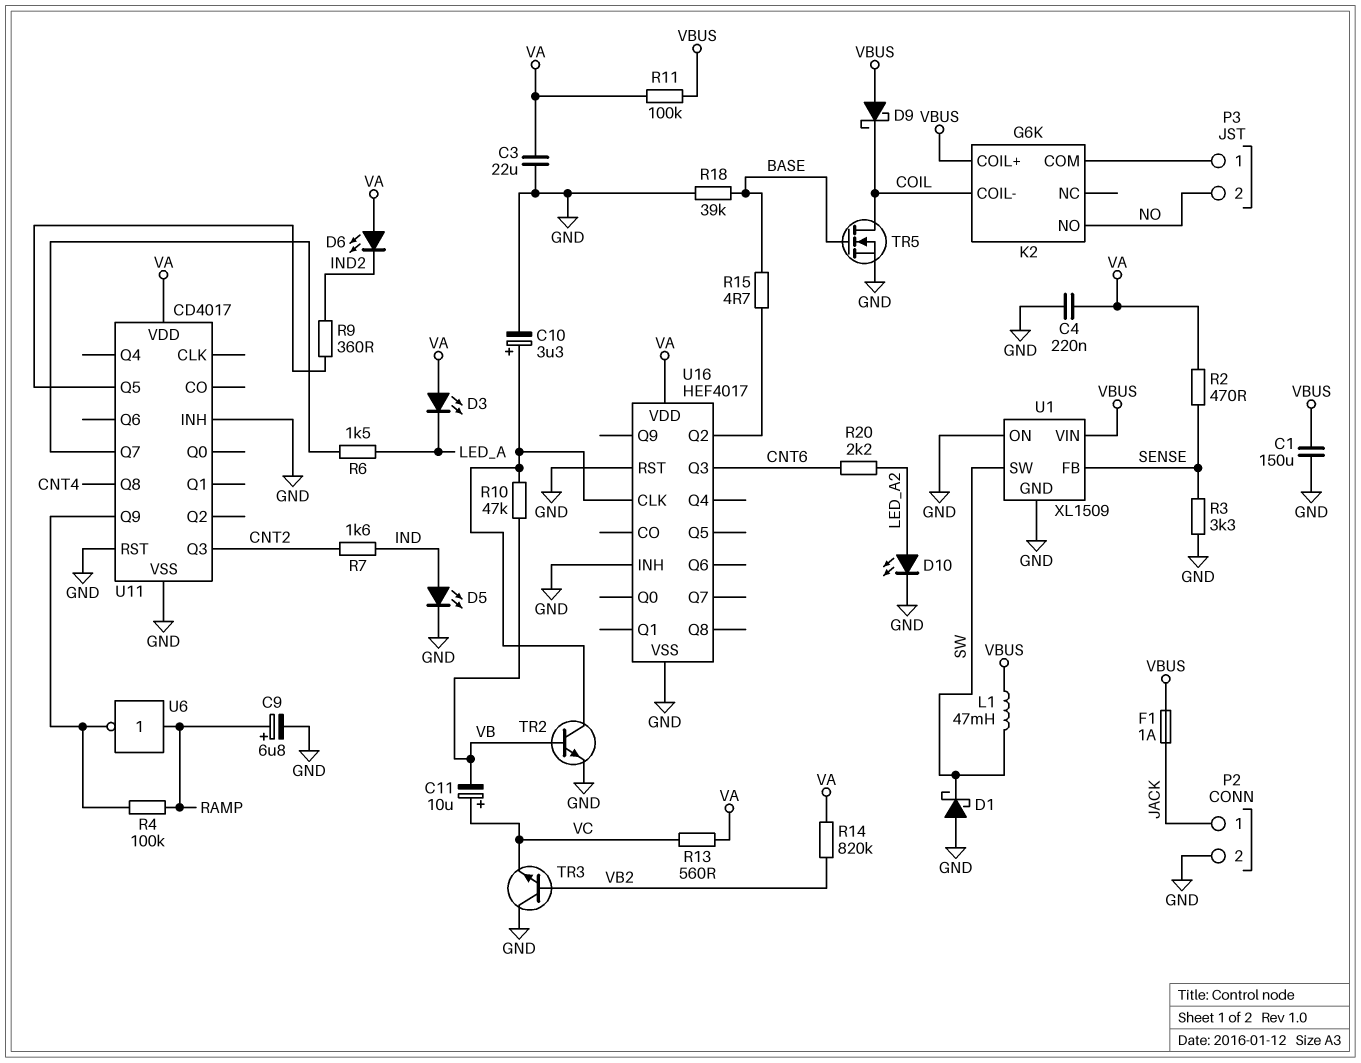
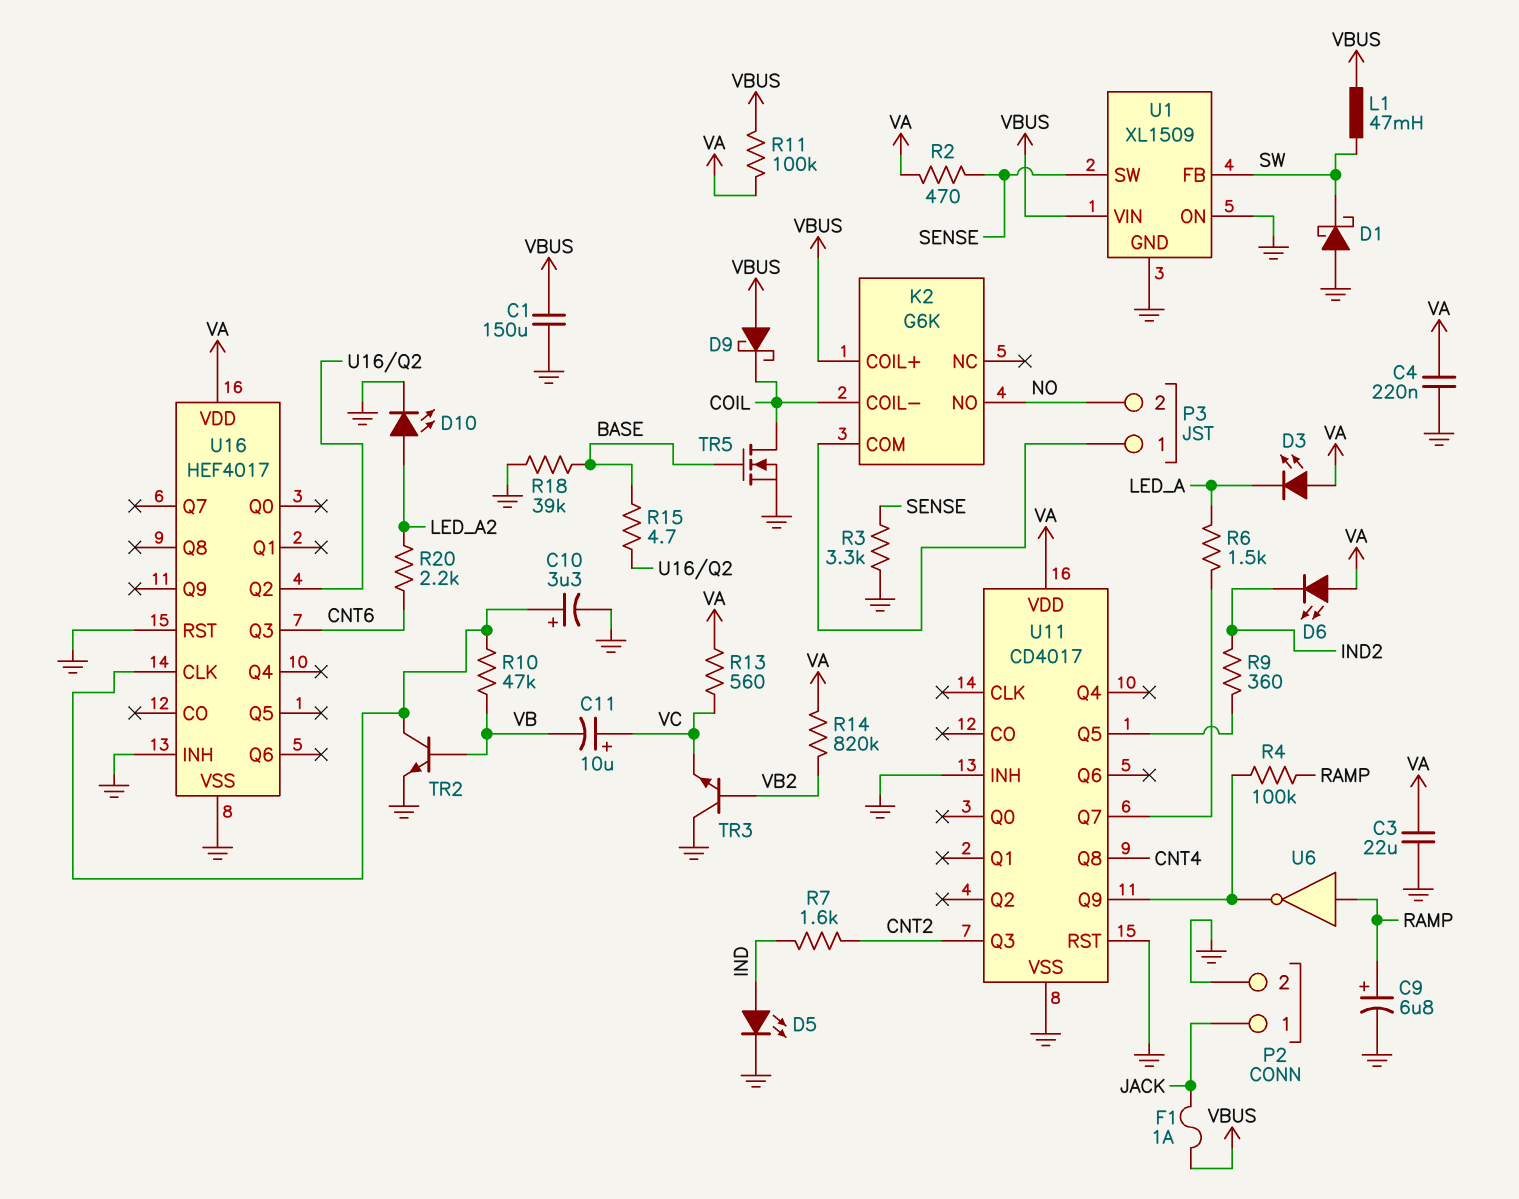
U1 pin FB: SENSE -> SW
U1 pin SW: SW -> SENSE

